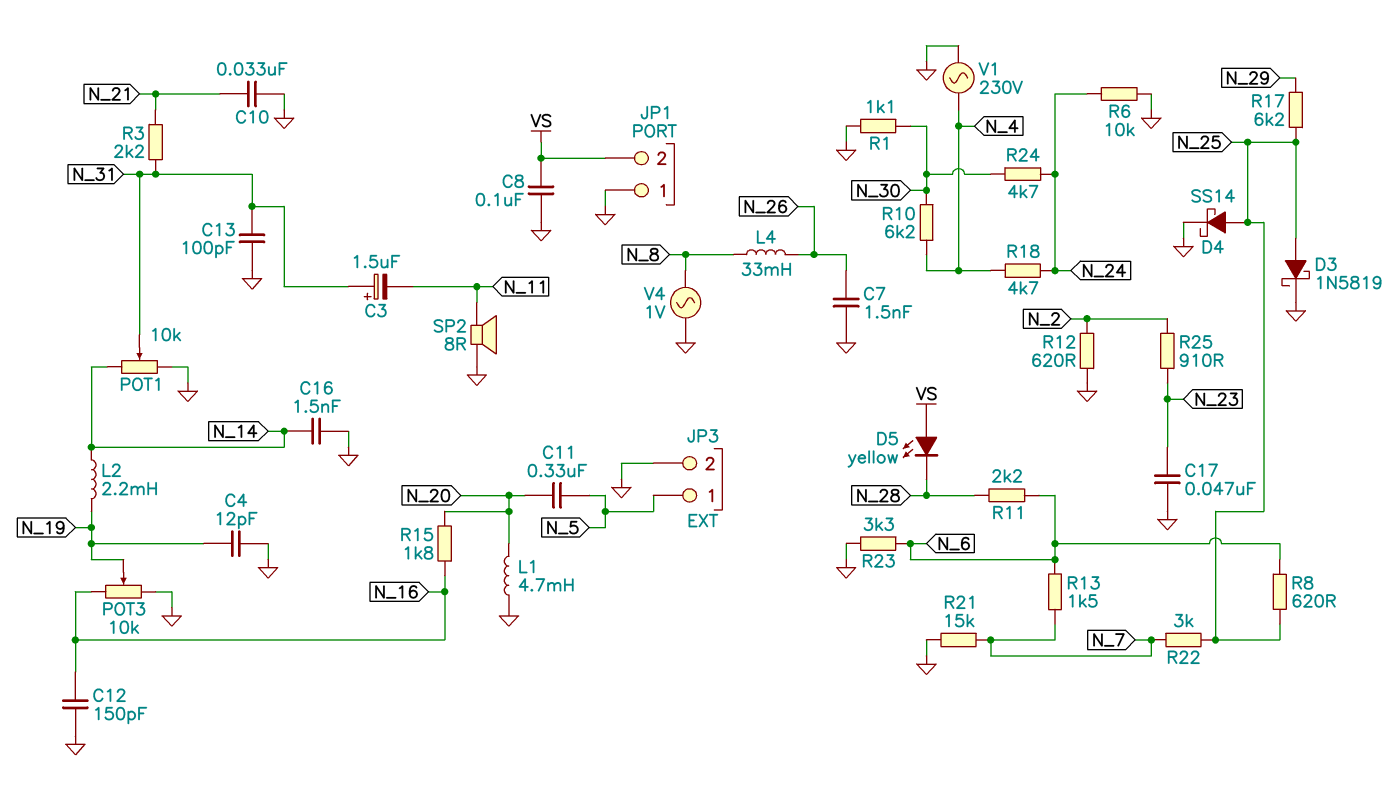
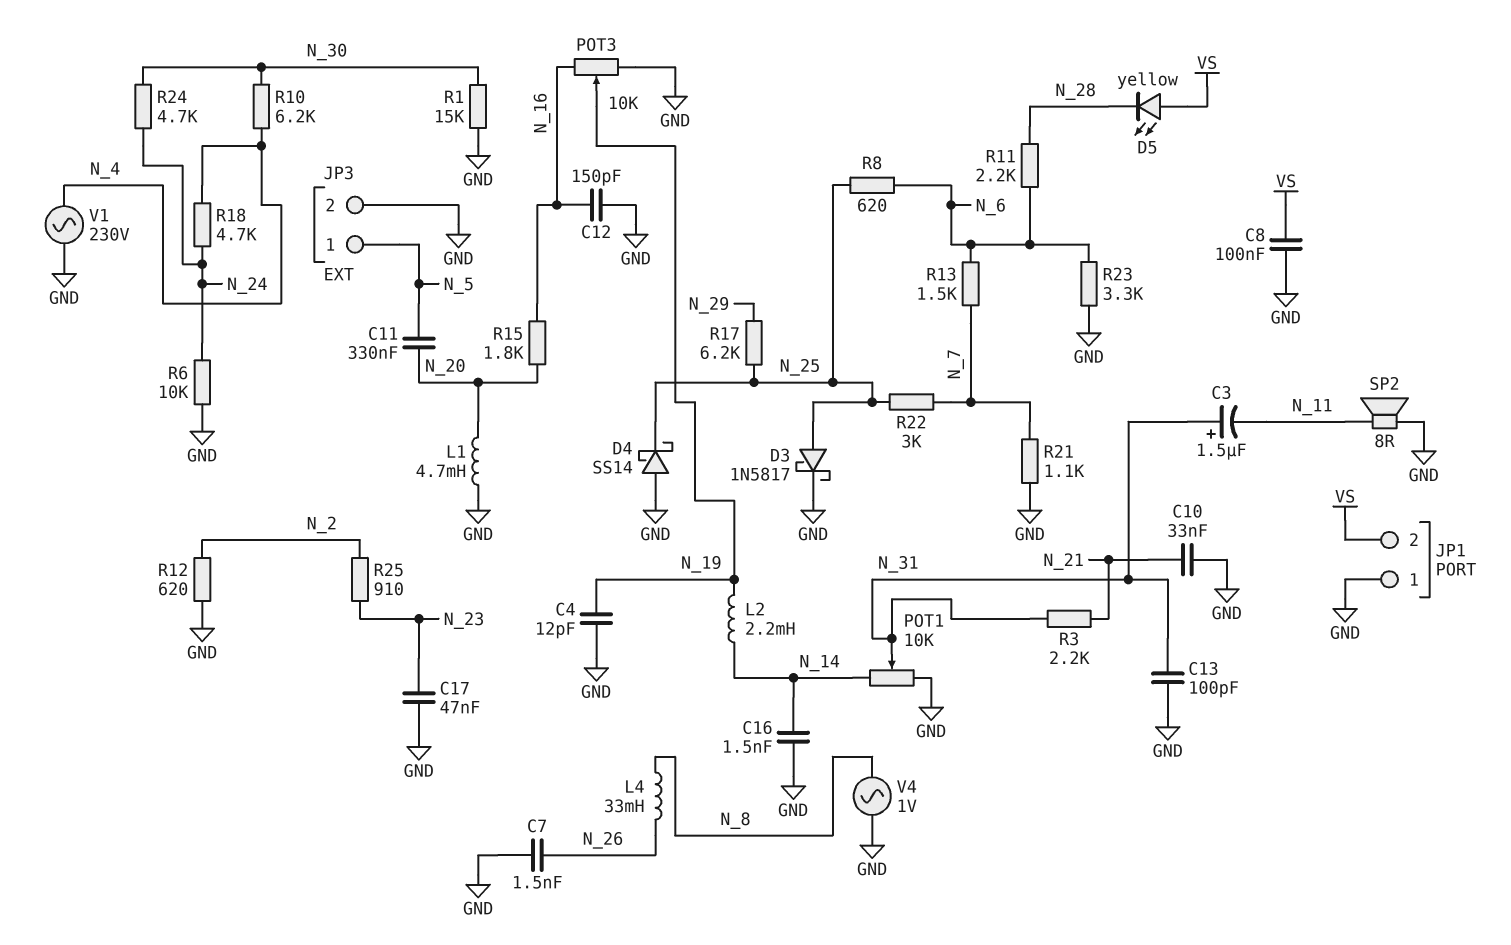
D3: schottky 1N5819 (A N_25, K GND) -> schottky 1N5817 (A N_25, K GND)
D4: schottky SS14 (A N_25, K GND) -> schottky SS14 (A GND, K N_25)
R1: 1.1k (GND, N_30) -> 15k (GND, N_30)
R21: 15k (GND, N_7) -> 1.1k (GND, N_7)

